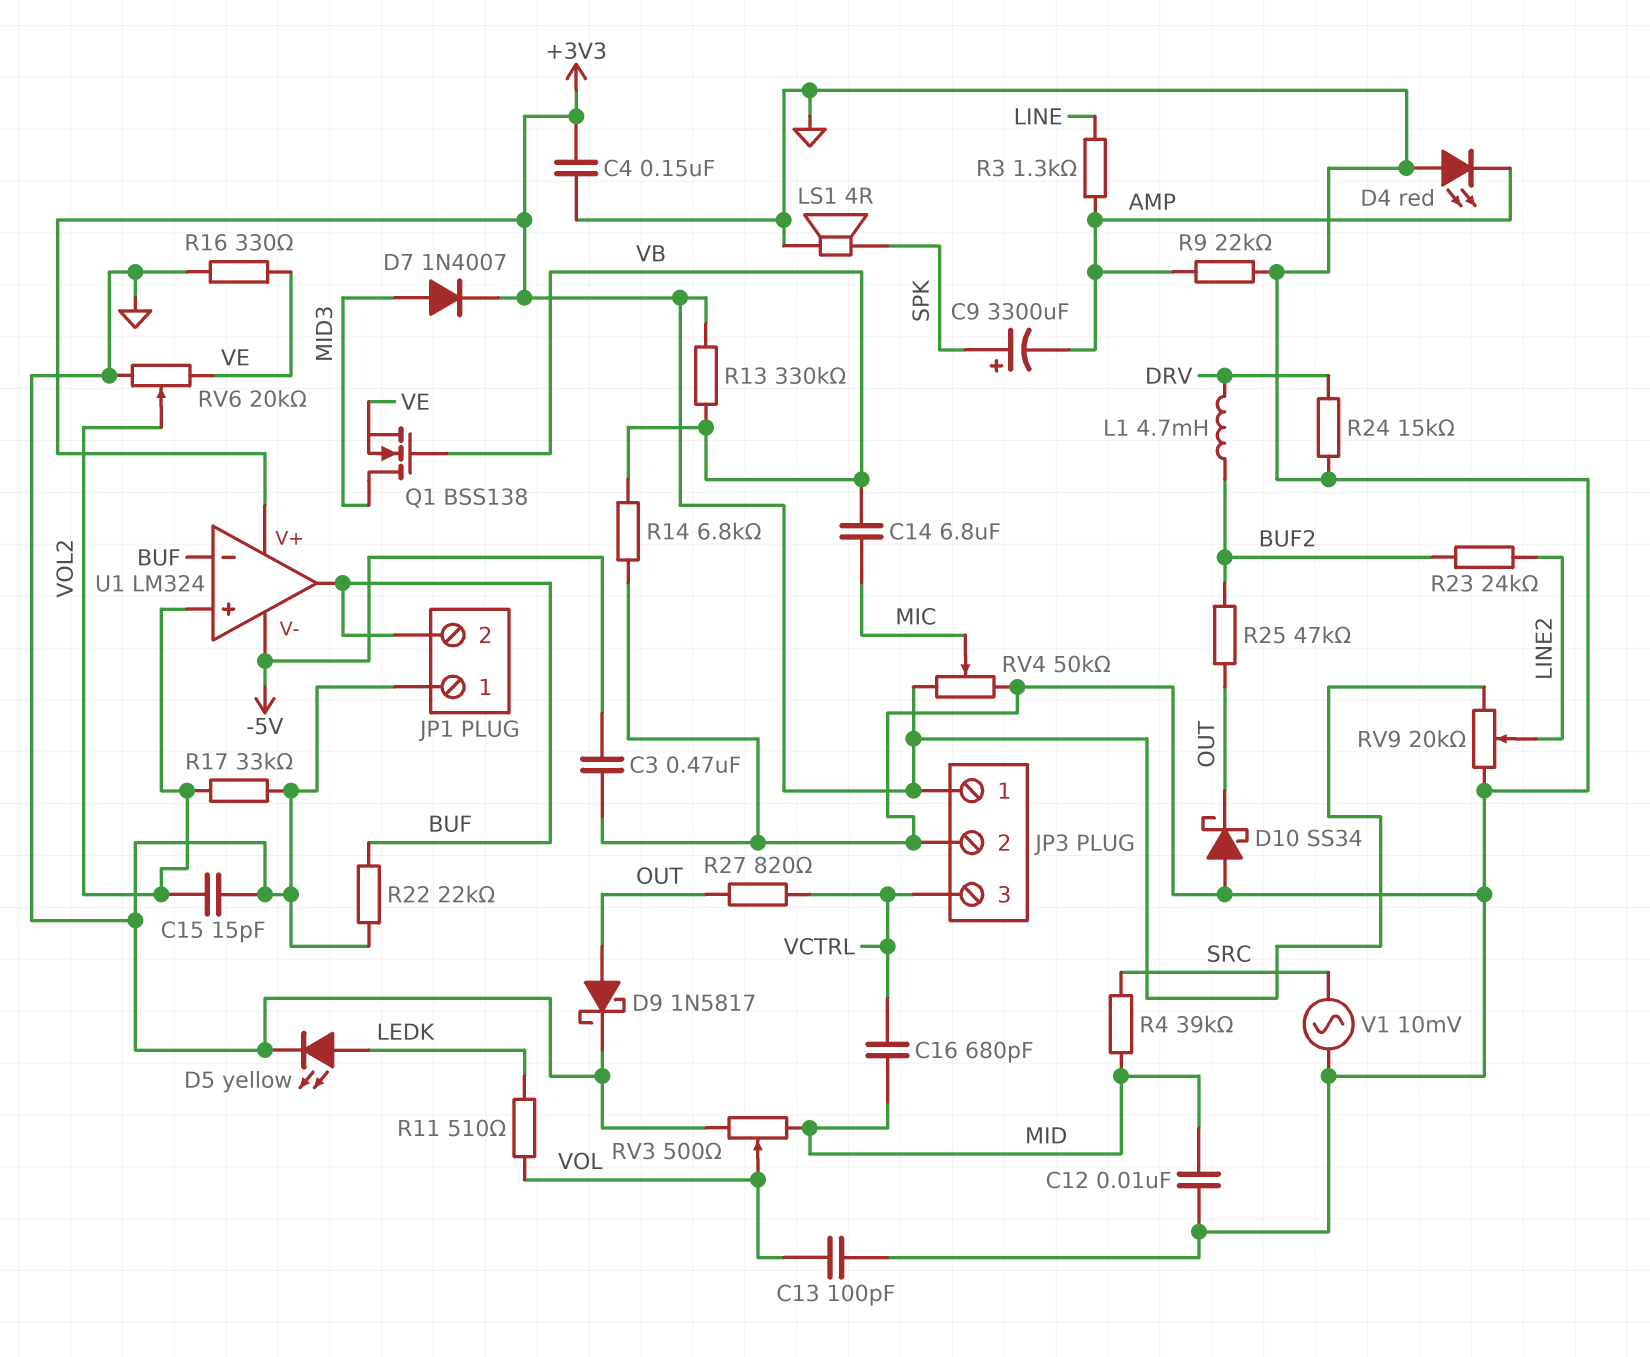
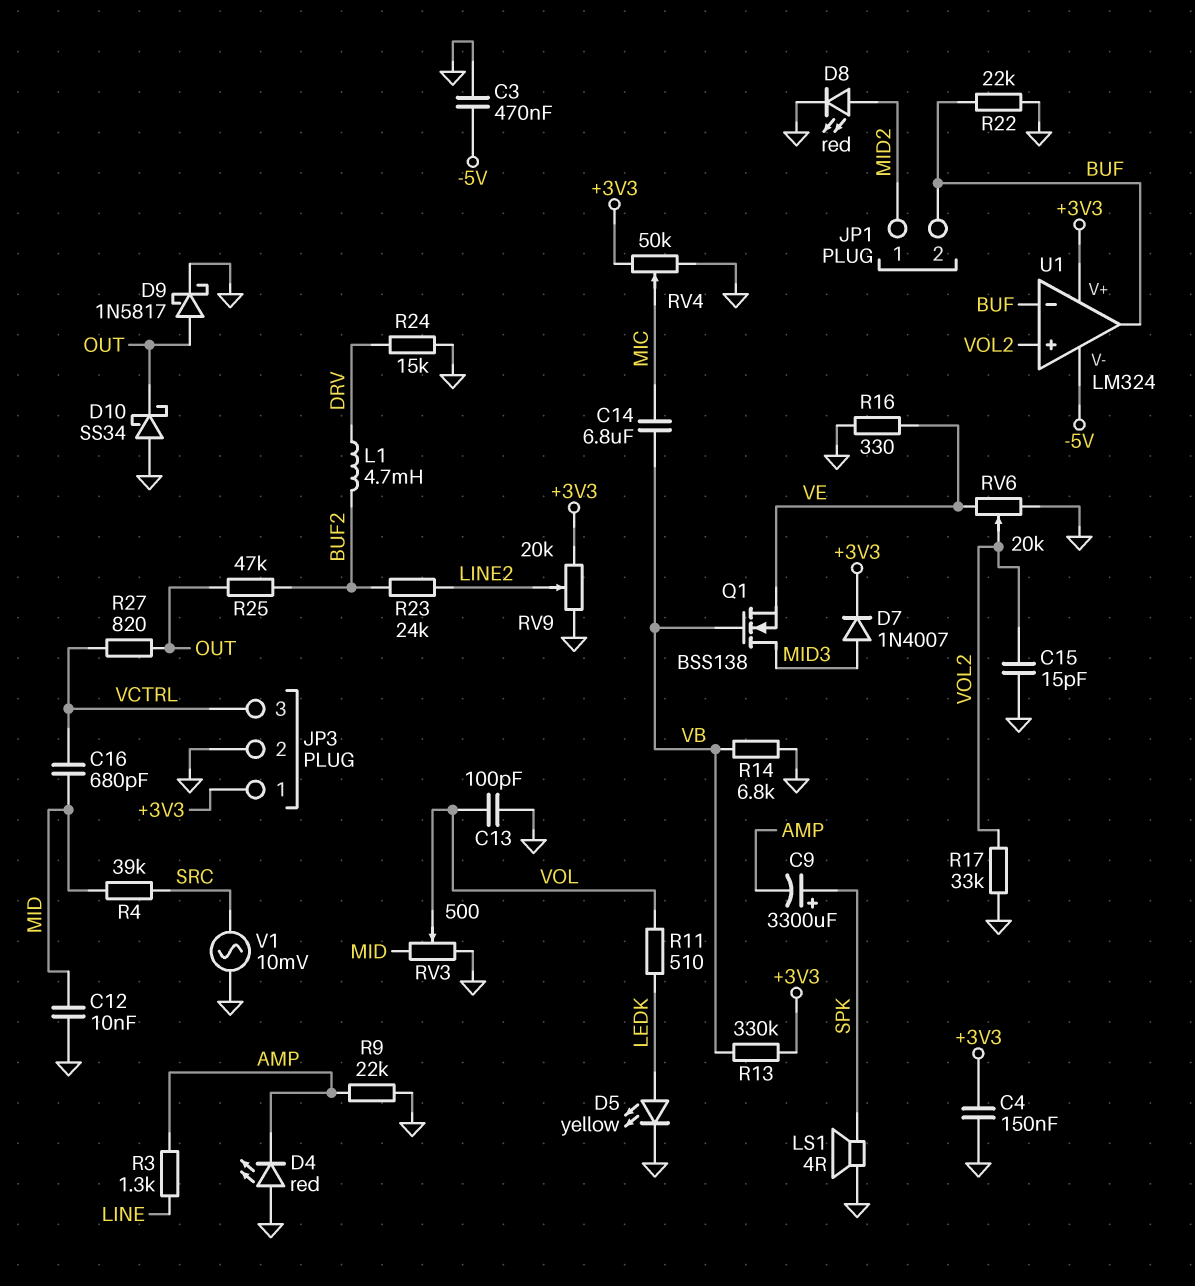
D8: none -> LED red (A MID2, K GND)
JP1 pin 1: GND -> MID2

